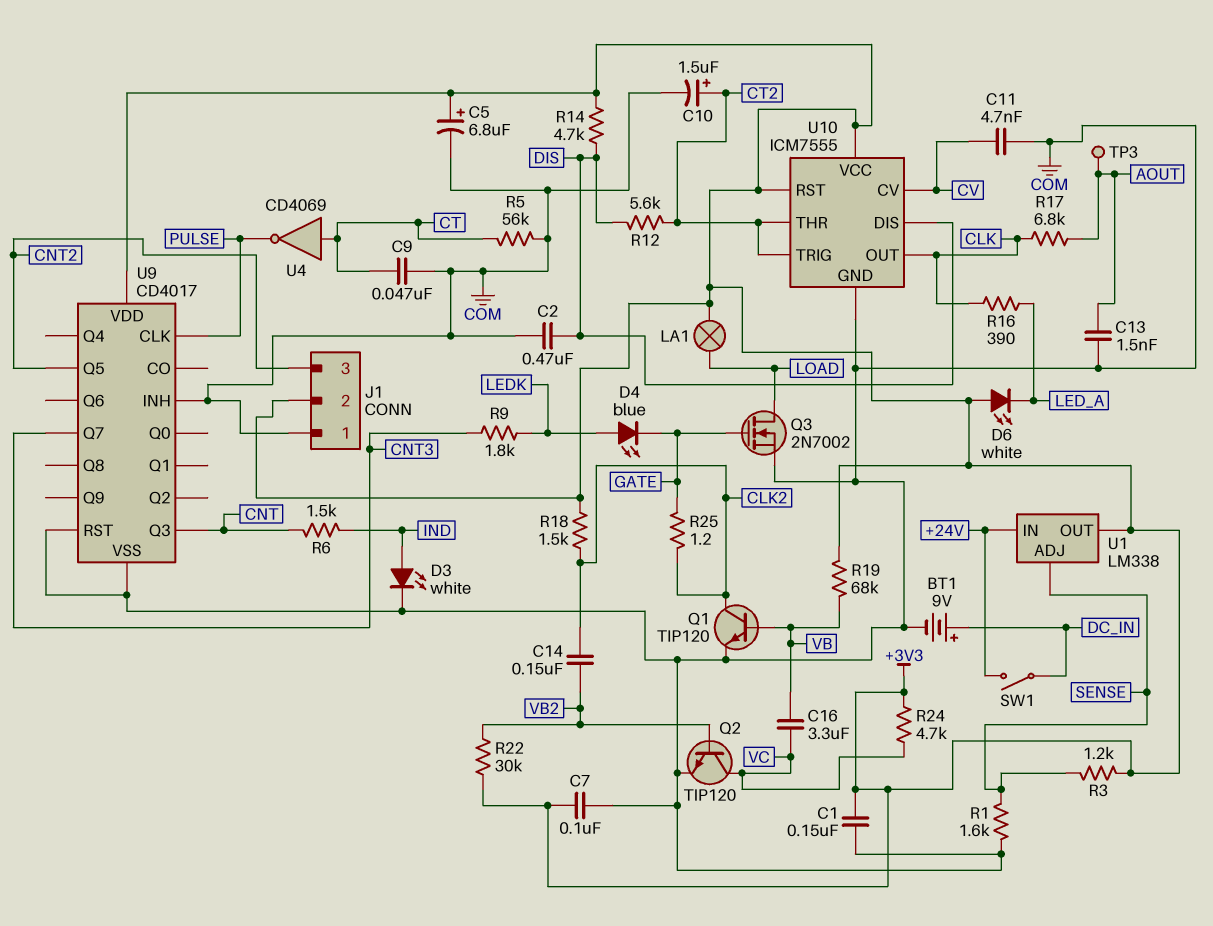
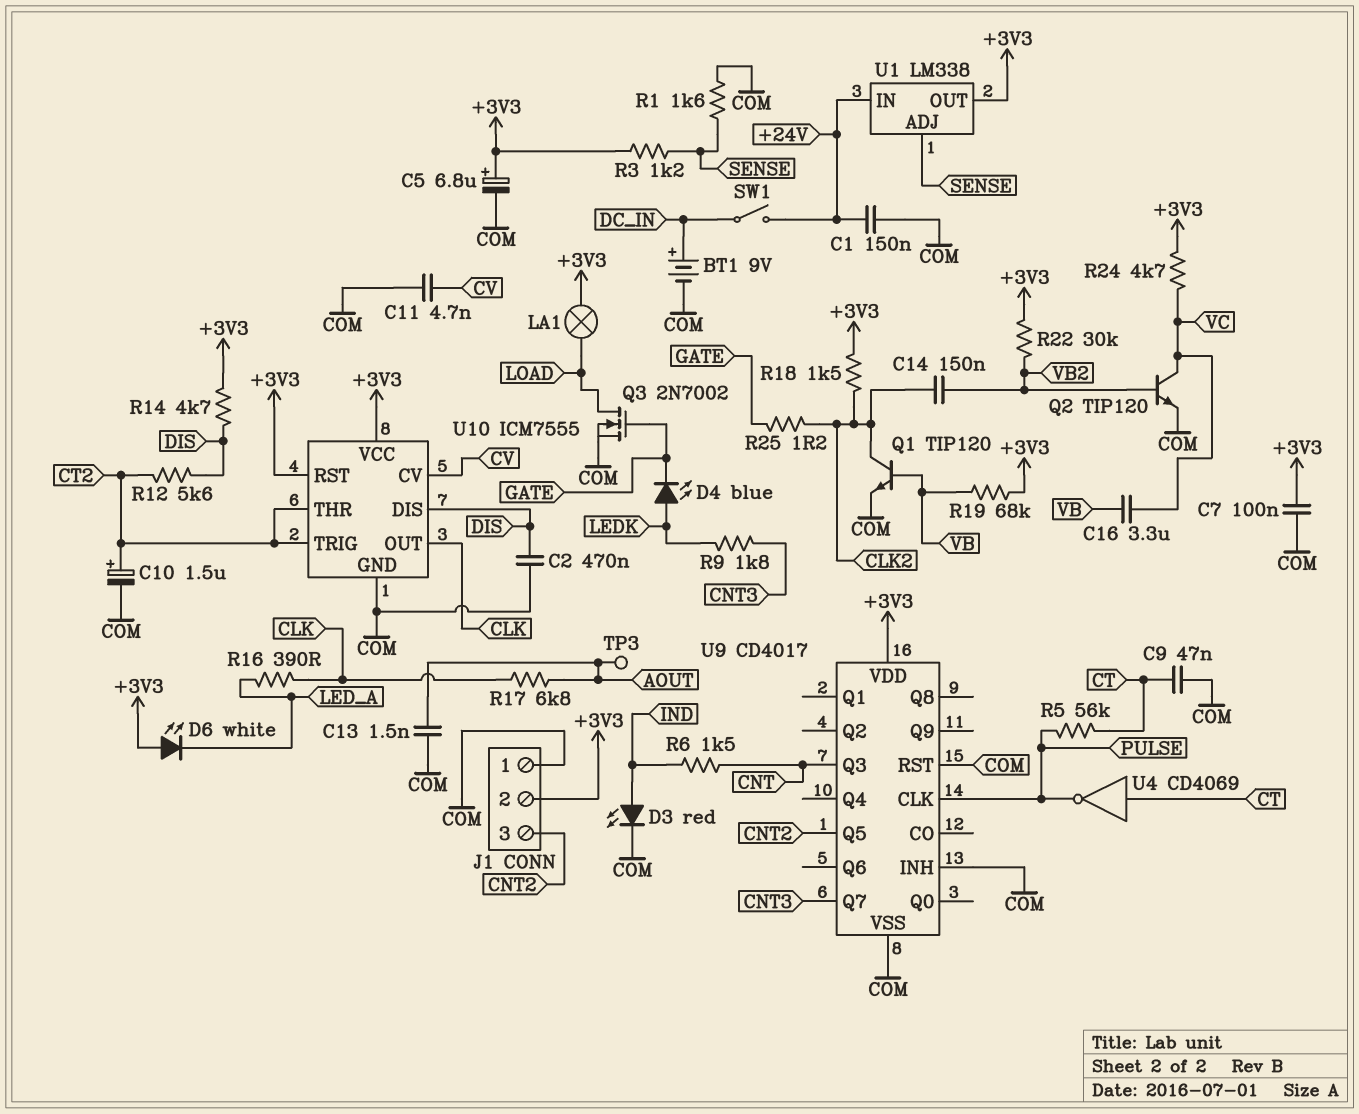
C1: 150nF (+3V3, COM) -> 150nF (+24V, COM)
D3: LED white (A IND, K COM) -> LED red (A IND, K COM)
R5: 56k (COM, CT) -> 56k (CT, PULSE)

